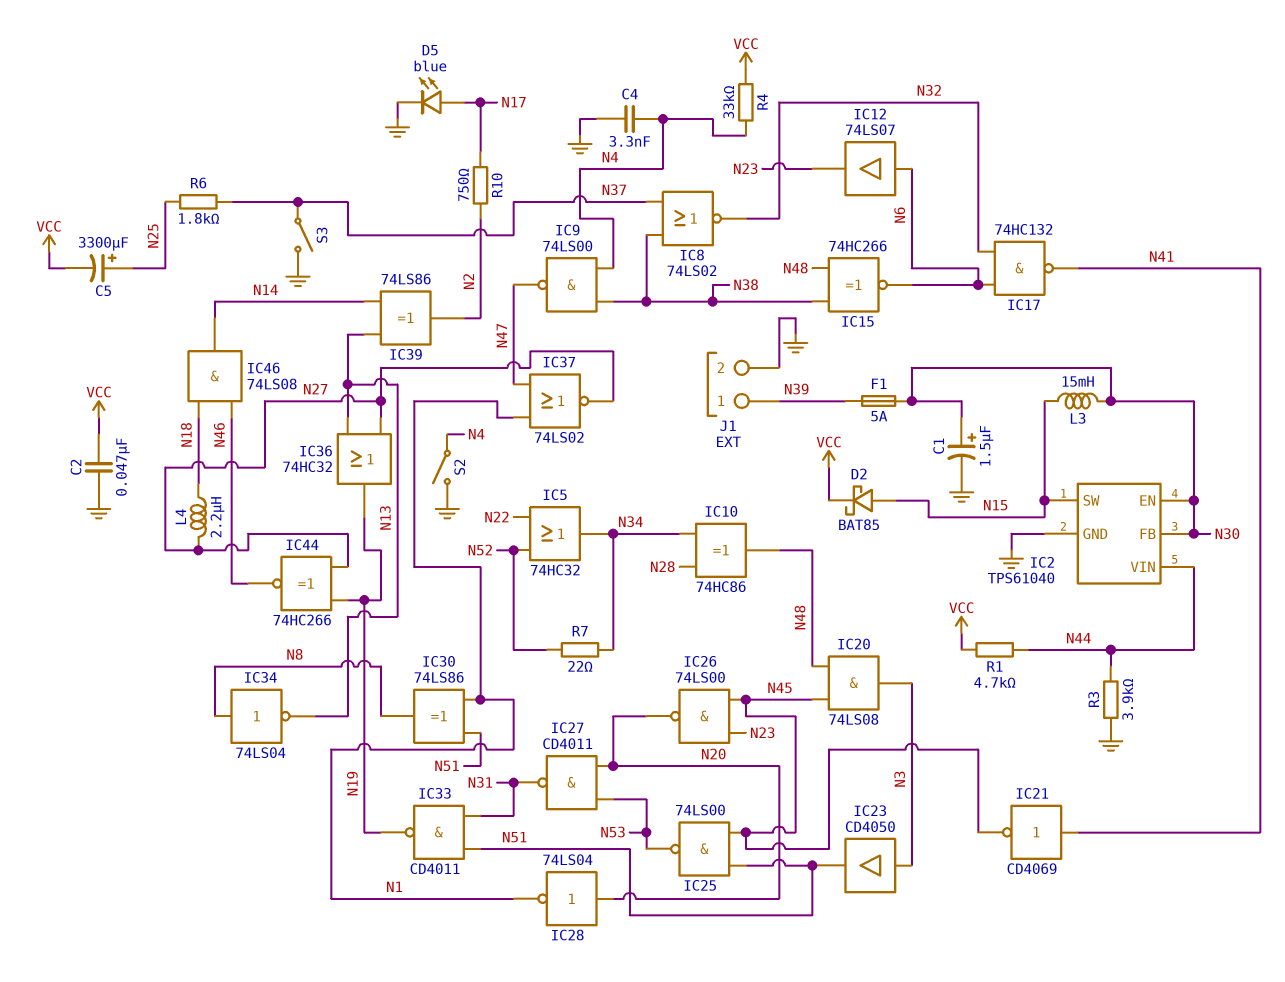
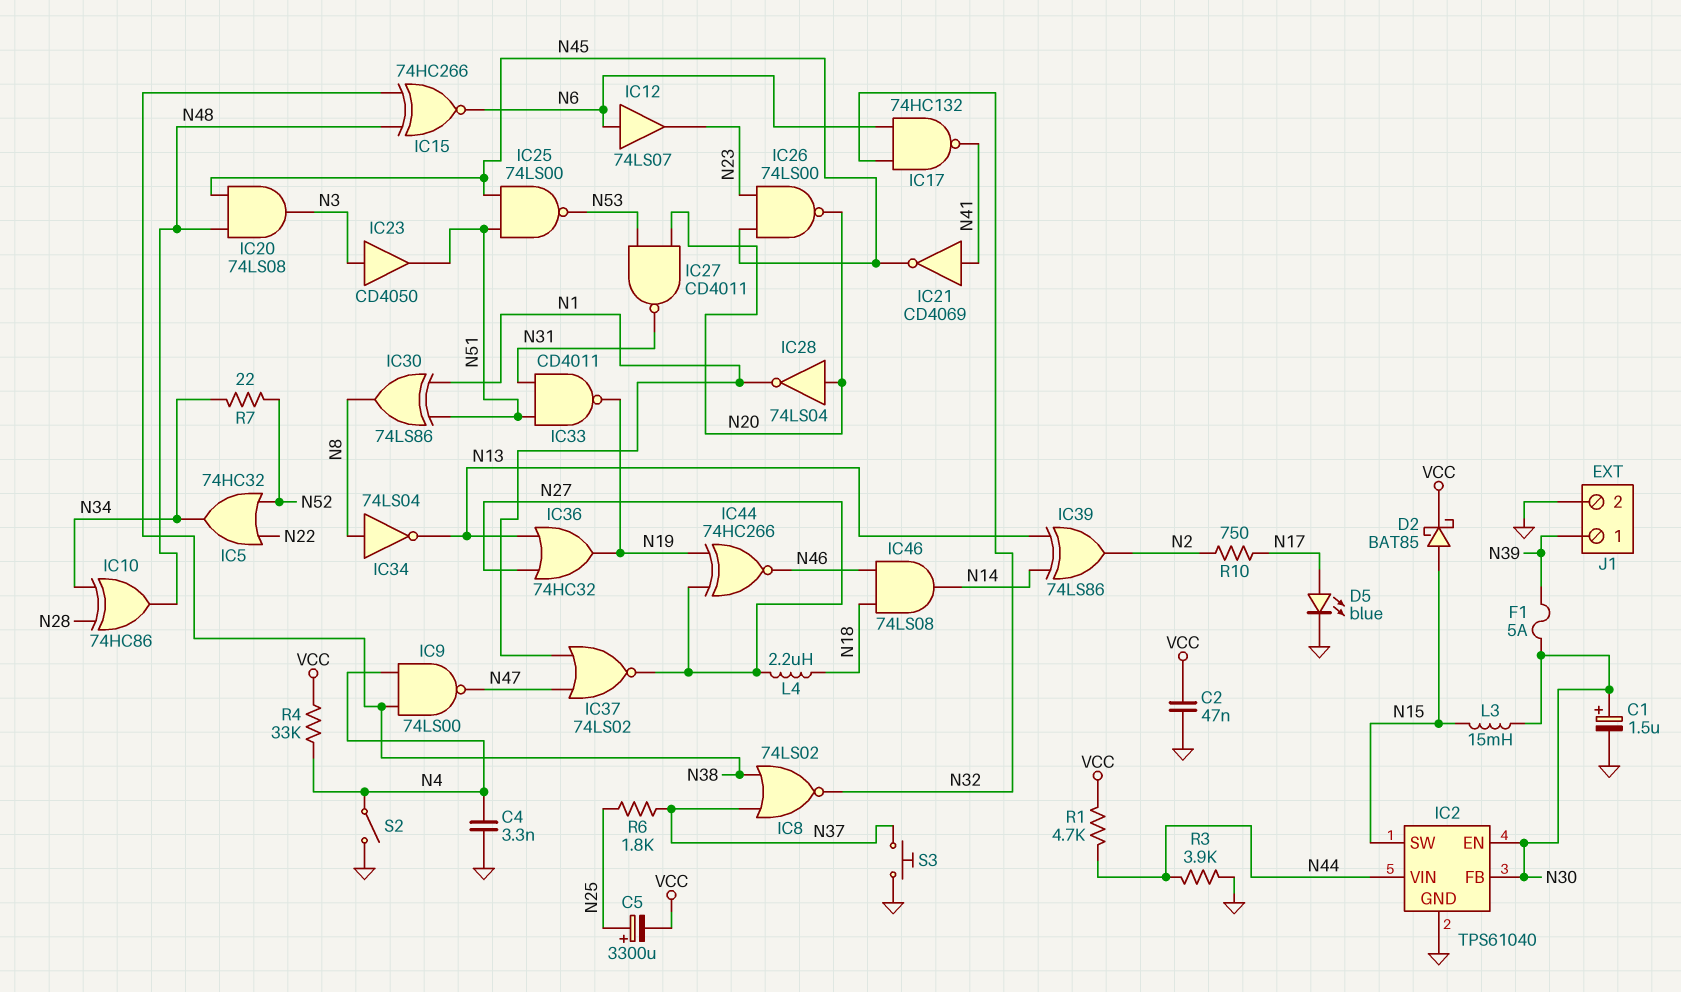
S3: switch (GND, N37) -> button (GND, N37)

